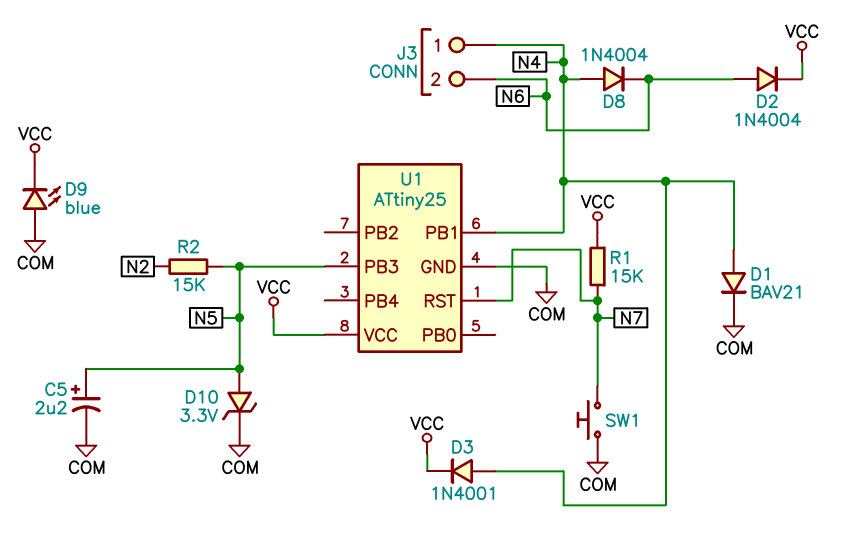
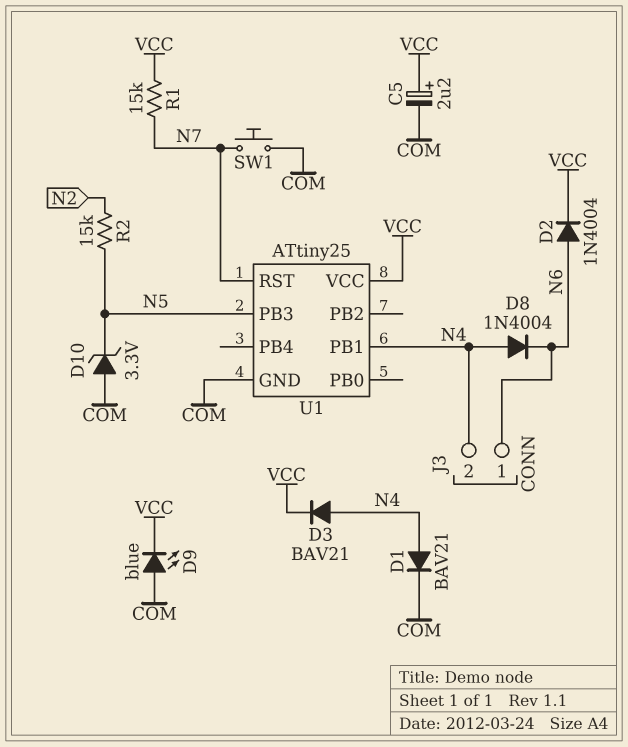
C5: 2.2uF (plus N5, minus COM) -> 2.2uF (plus VCC, minus COM)
D3: diode 1N4001 (A N4, K VCC) -> diode BAV21 (A N4, K VCC)
D10: zener 3.3V (A N5, K COM) -> zener 3.3V (A COM, K N5)
J3 pin 1: N4 -> N6
J3 pin 2: N6 -> N4

